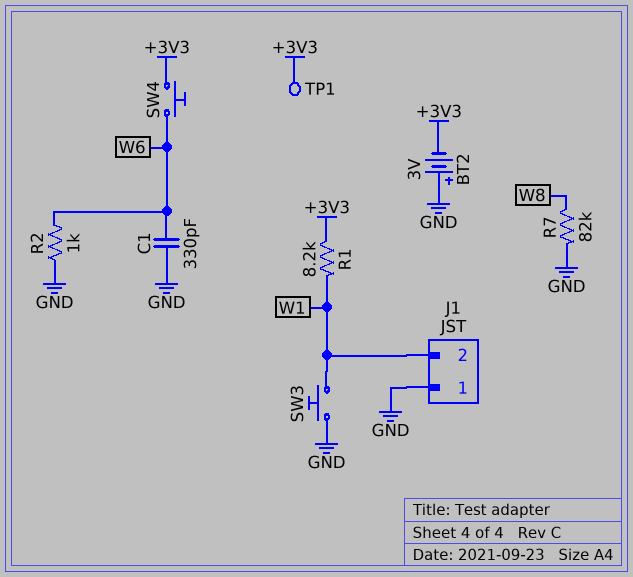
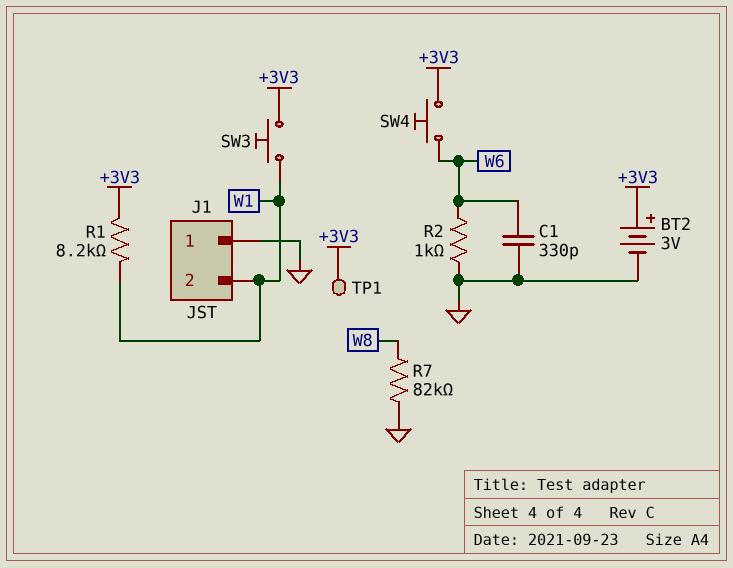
BT2: 3V (plus GND, minus +3V3) -> 3V (plus +3V3, minus GND)
SW3: button (GND, W1) -> button (+3V3, W1)

